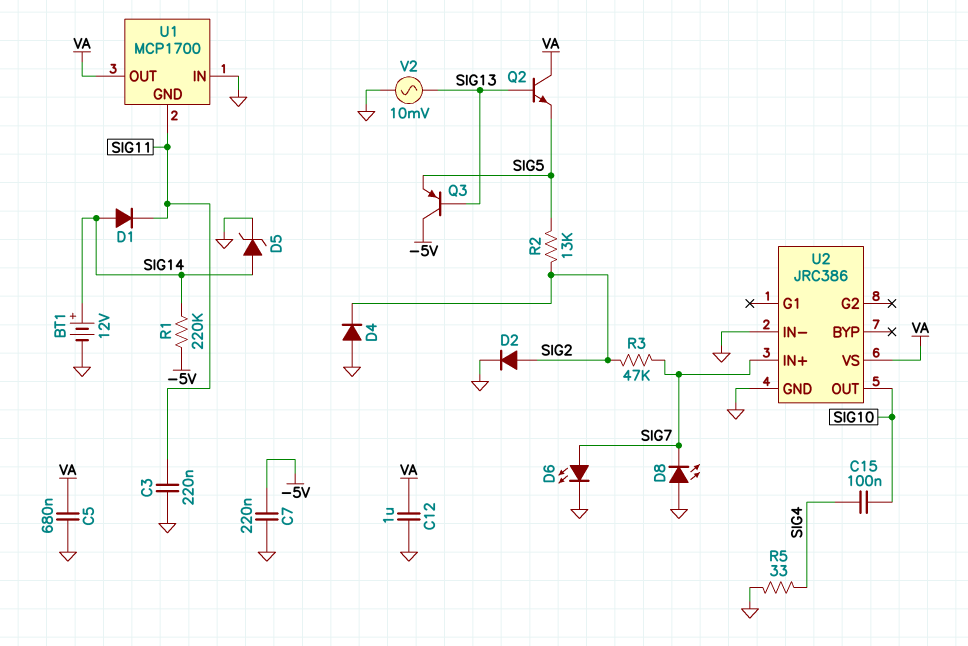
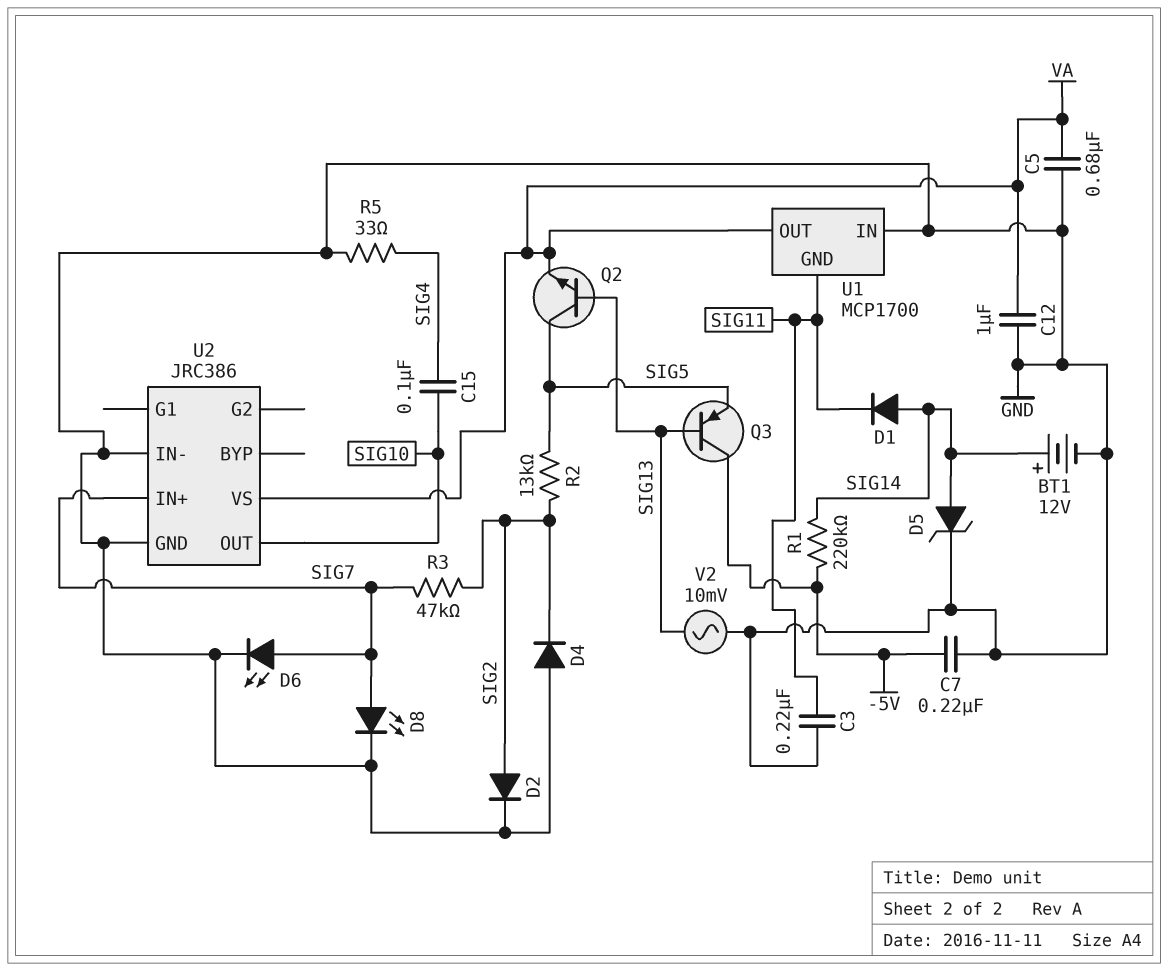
D8: LED (A GND, K SIG7) -> LED (A SIG7, K GND)
Q2: NPN (B SIG13, C VA, E SIG5) -> NPN (B SIG13, C SIG5, E VA)

